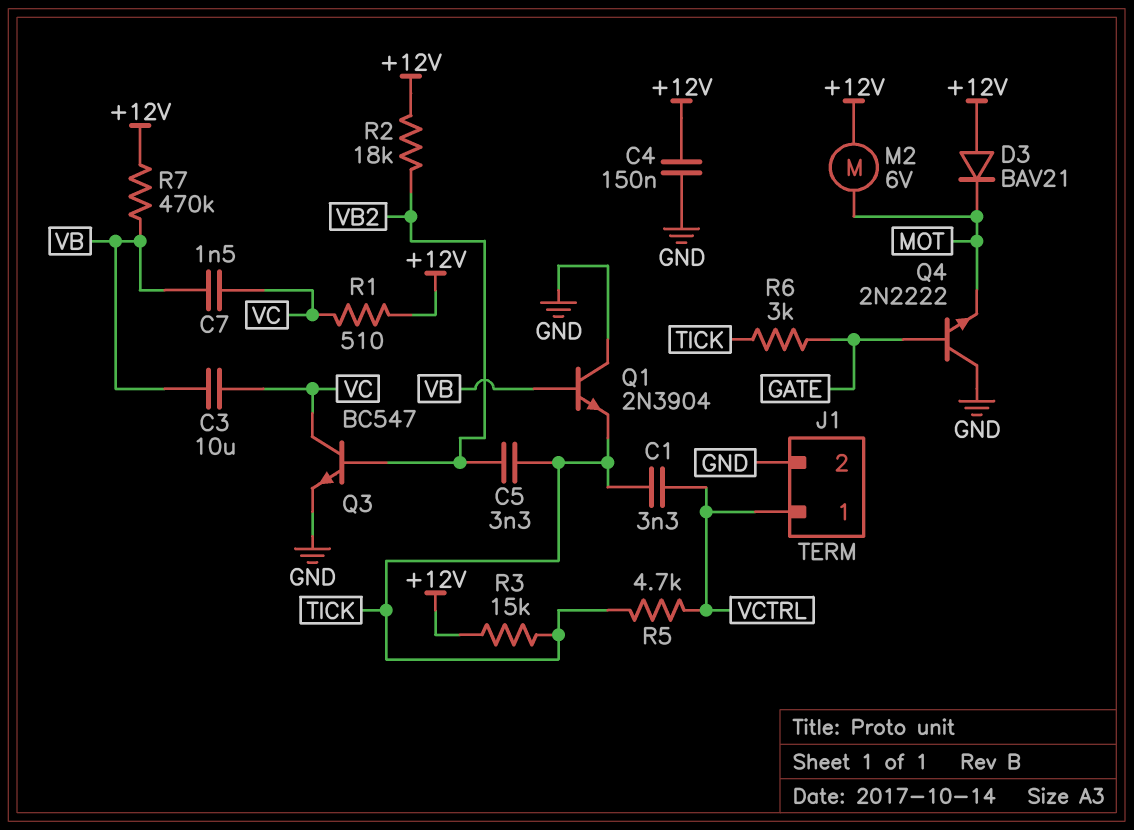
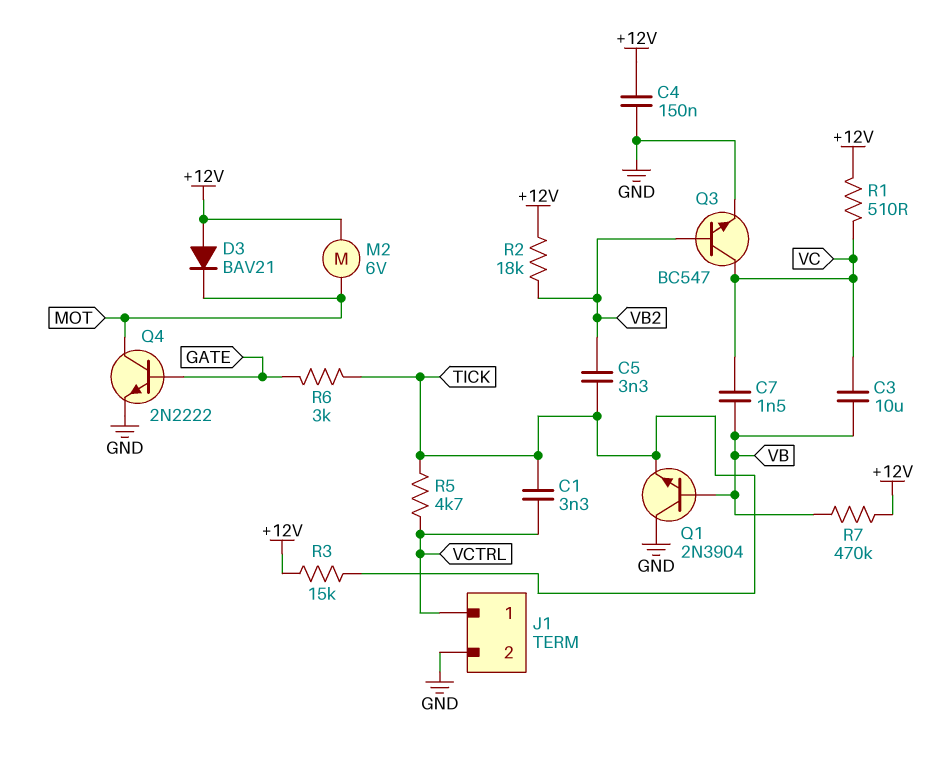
Q4: NPN 2N2222 (B GATE, C GND, E MOT) -> NPN 2N2222 (B GATE, C MOT, E GND)

